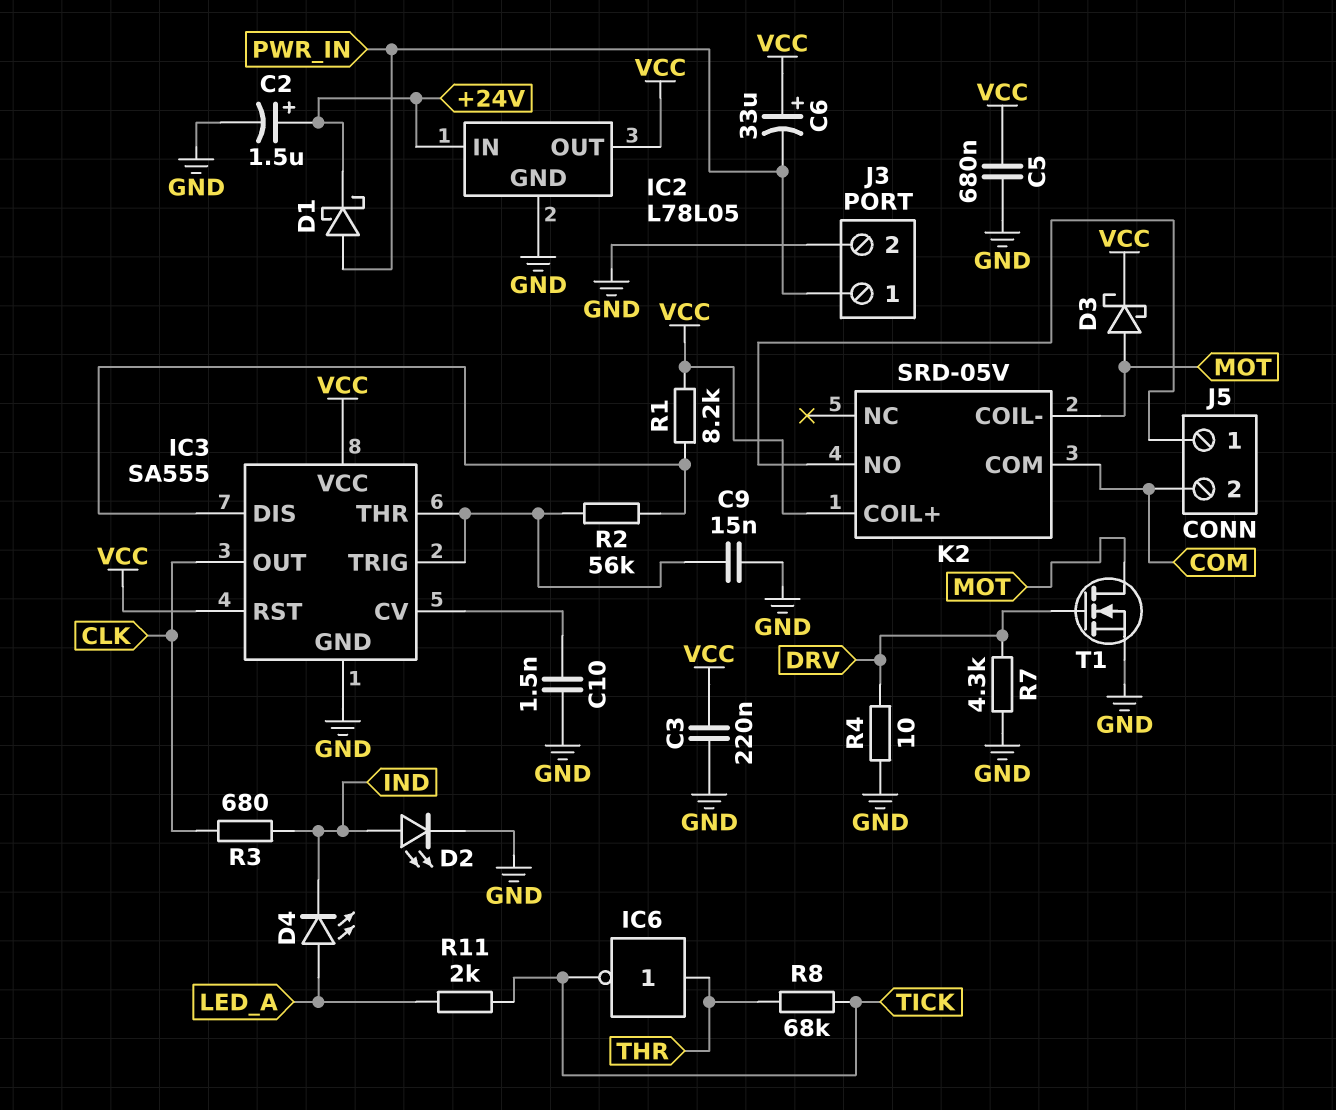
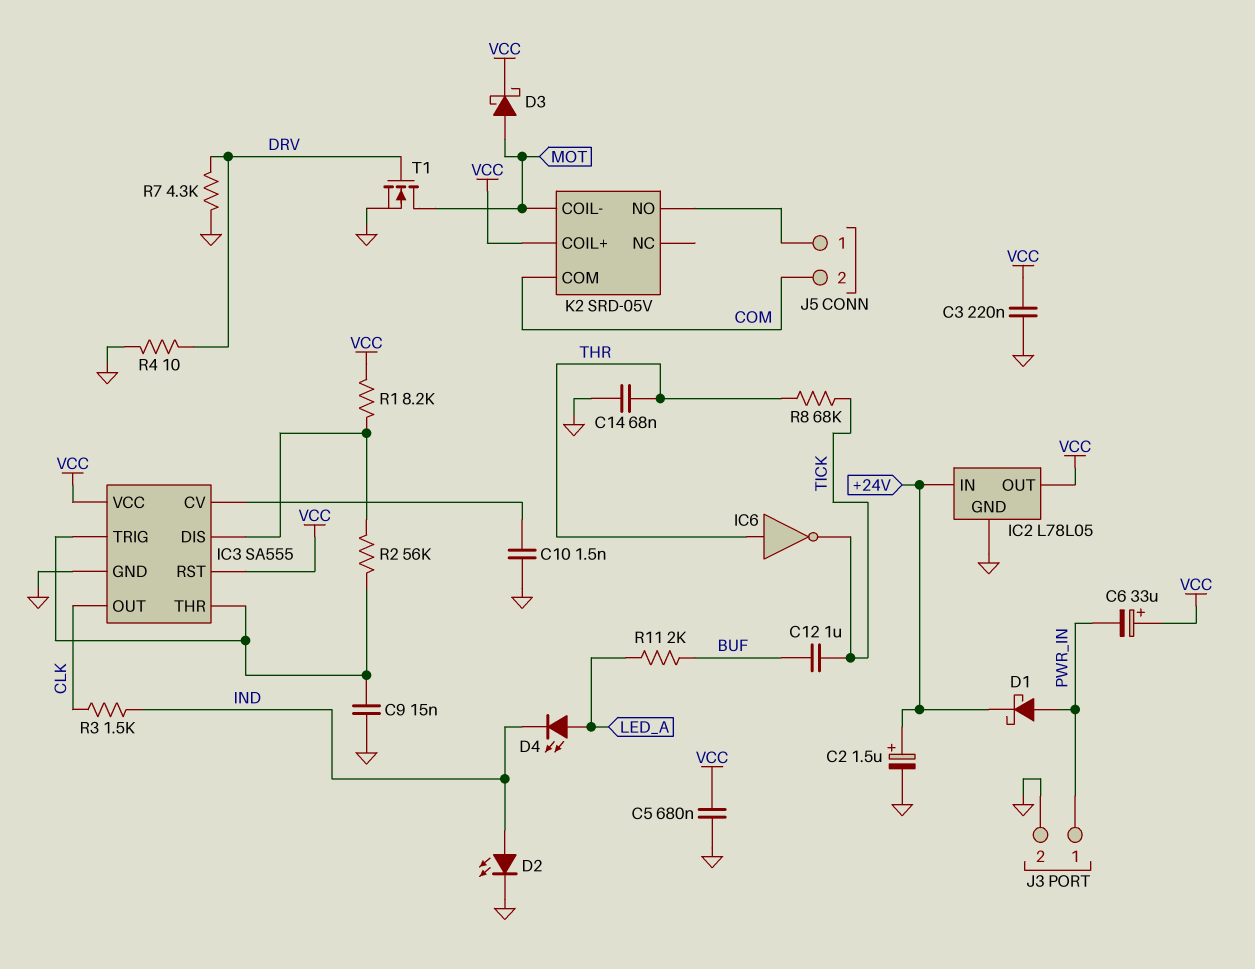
C12: none -> 1uF (BUF, TICK)
C14: none -> 68nF (GND, THR)
R3: 680 (CLK, IND) -> 1.5k (CLK, IND)
R11: 2k (LED_A, TICK) -> 2k (BUF, LED_A)

